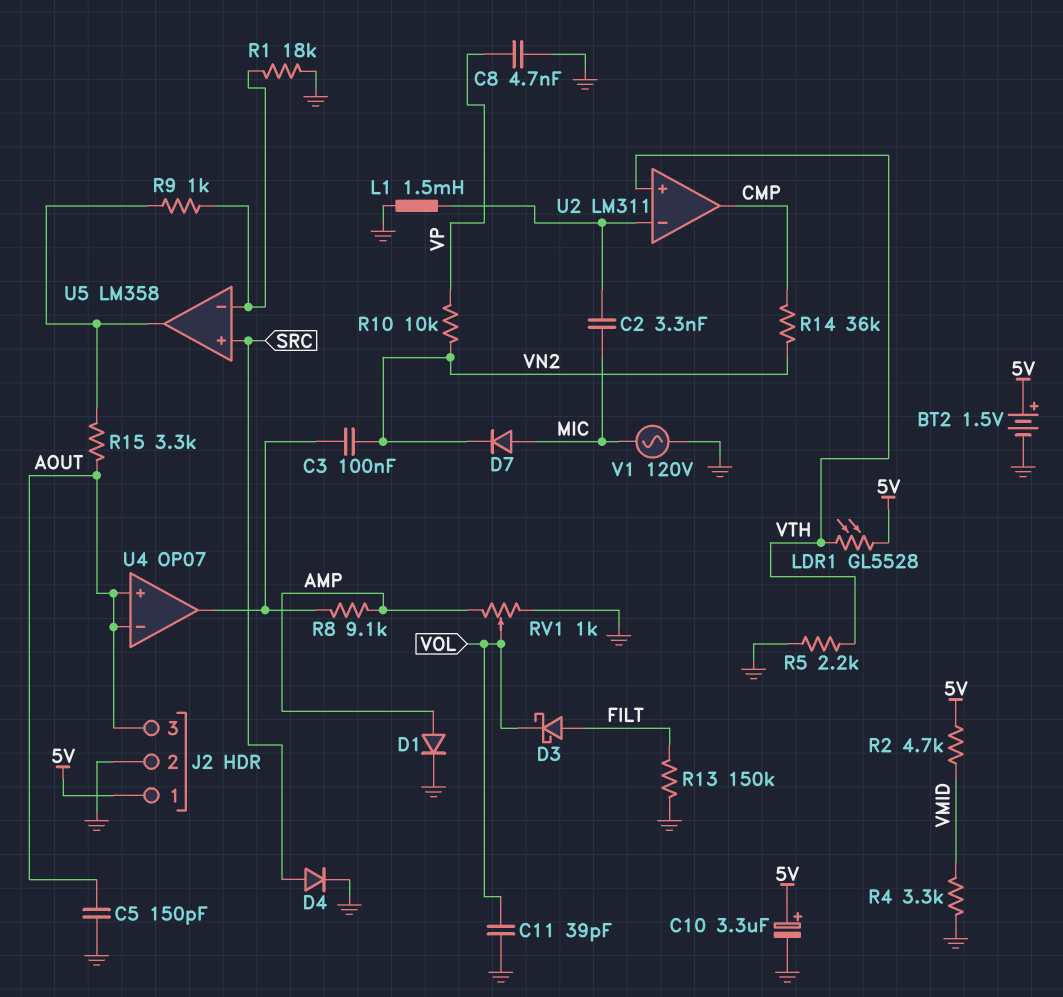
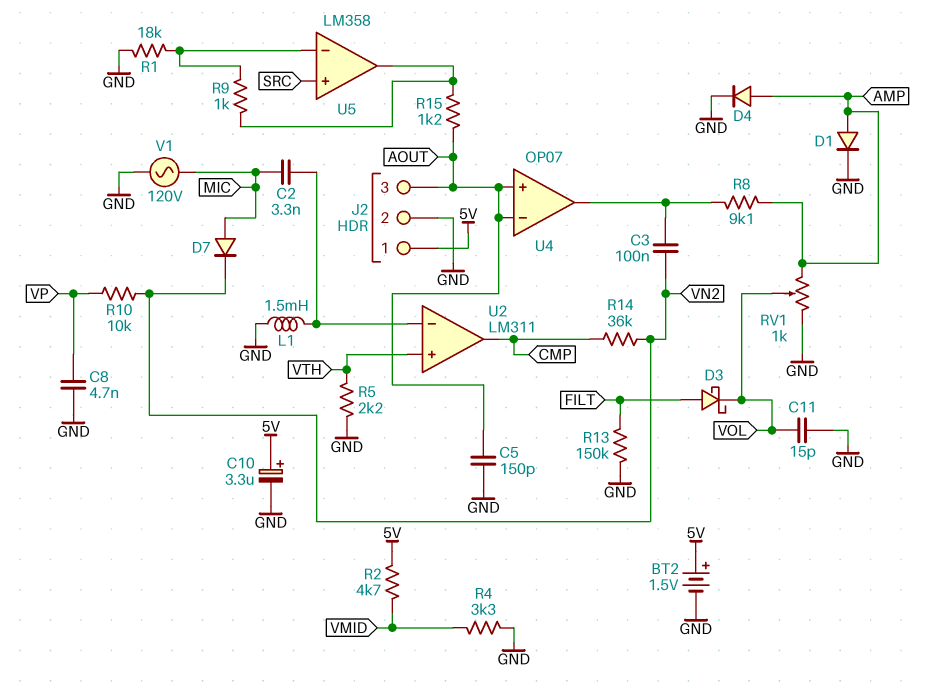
C11: 39pF (GND, VOL) -> 15pF (GND, VOL)
D4: diode (A SRC, K GND) -> diode (A AMP, K GND)
LDR1: GL5528 (5V, VTH) -> none
R15: 3.3k (AOUT, U5/out) -> 1.2k (AOUT, U5/out)

